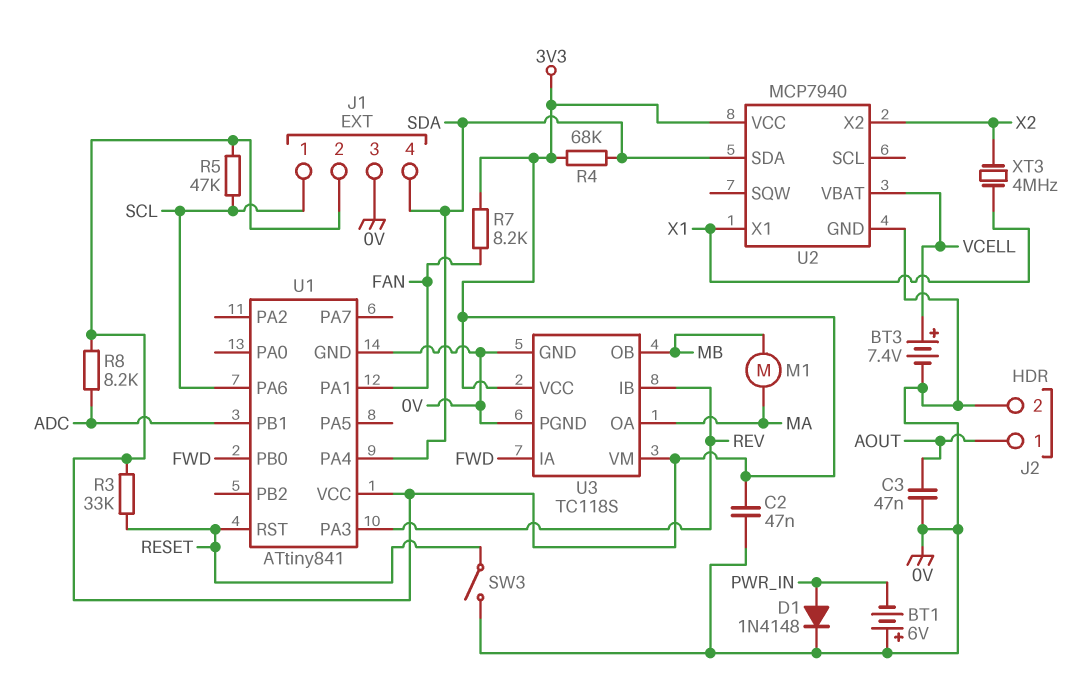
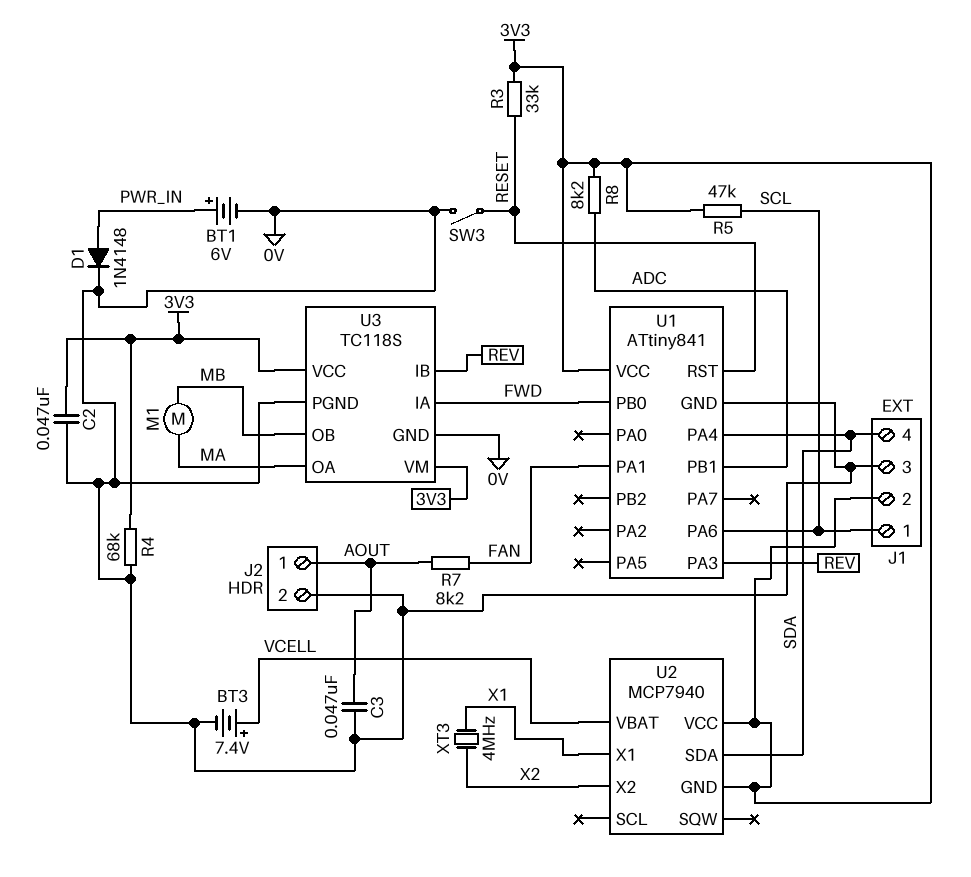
BT1: 6V (plus 0V, minus PWR_IN) -> 6V (plus PWR_IN, minus 0V)
R4: 68k (3V3, SDA) -> 68k (0V, 3V3)
R7: 8.2k (3V3, FAN) -> 8.2k (AOUT, FAN)
U2 pin GND: 0V -> 3V3

